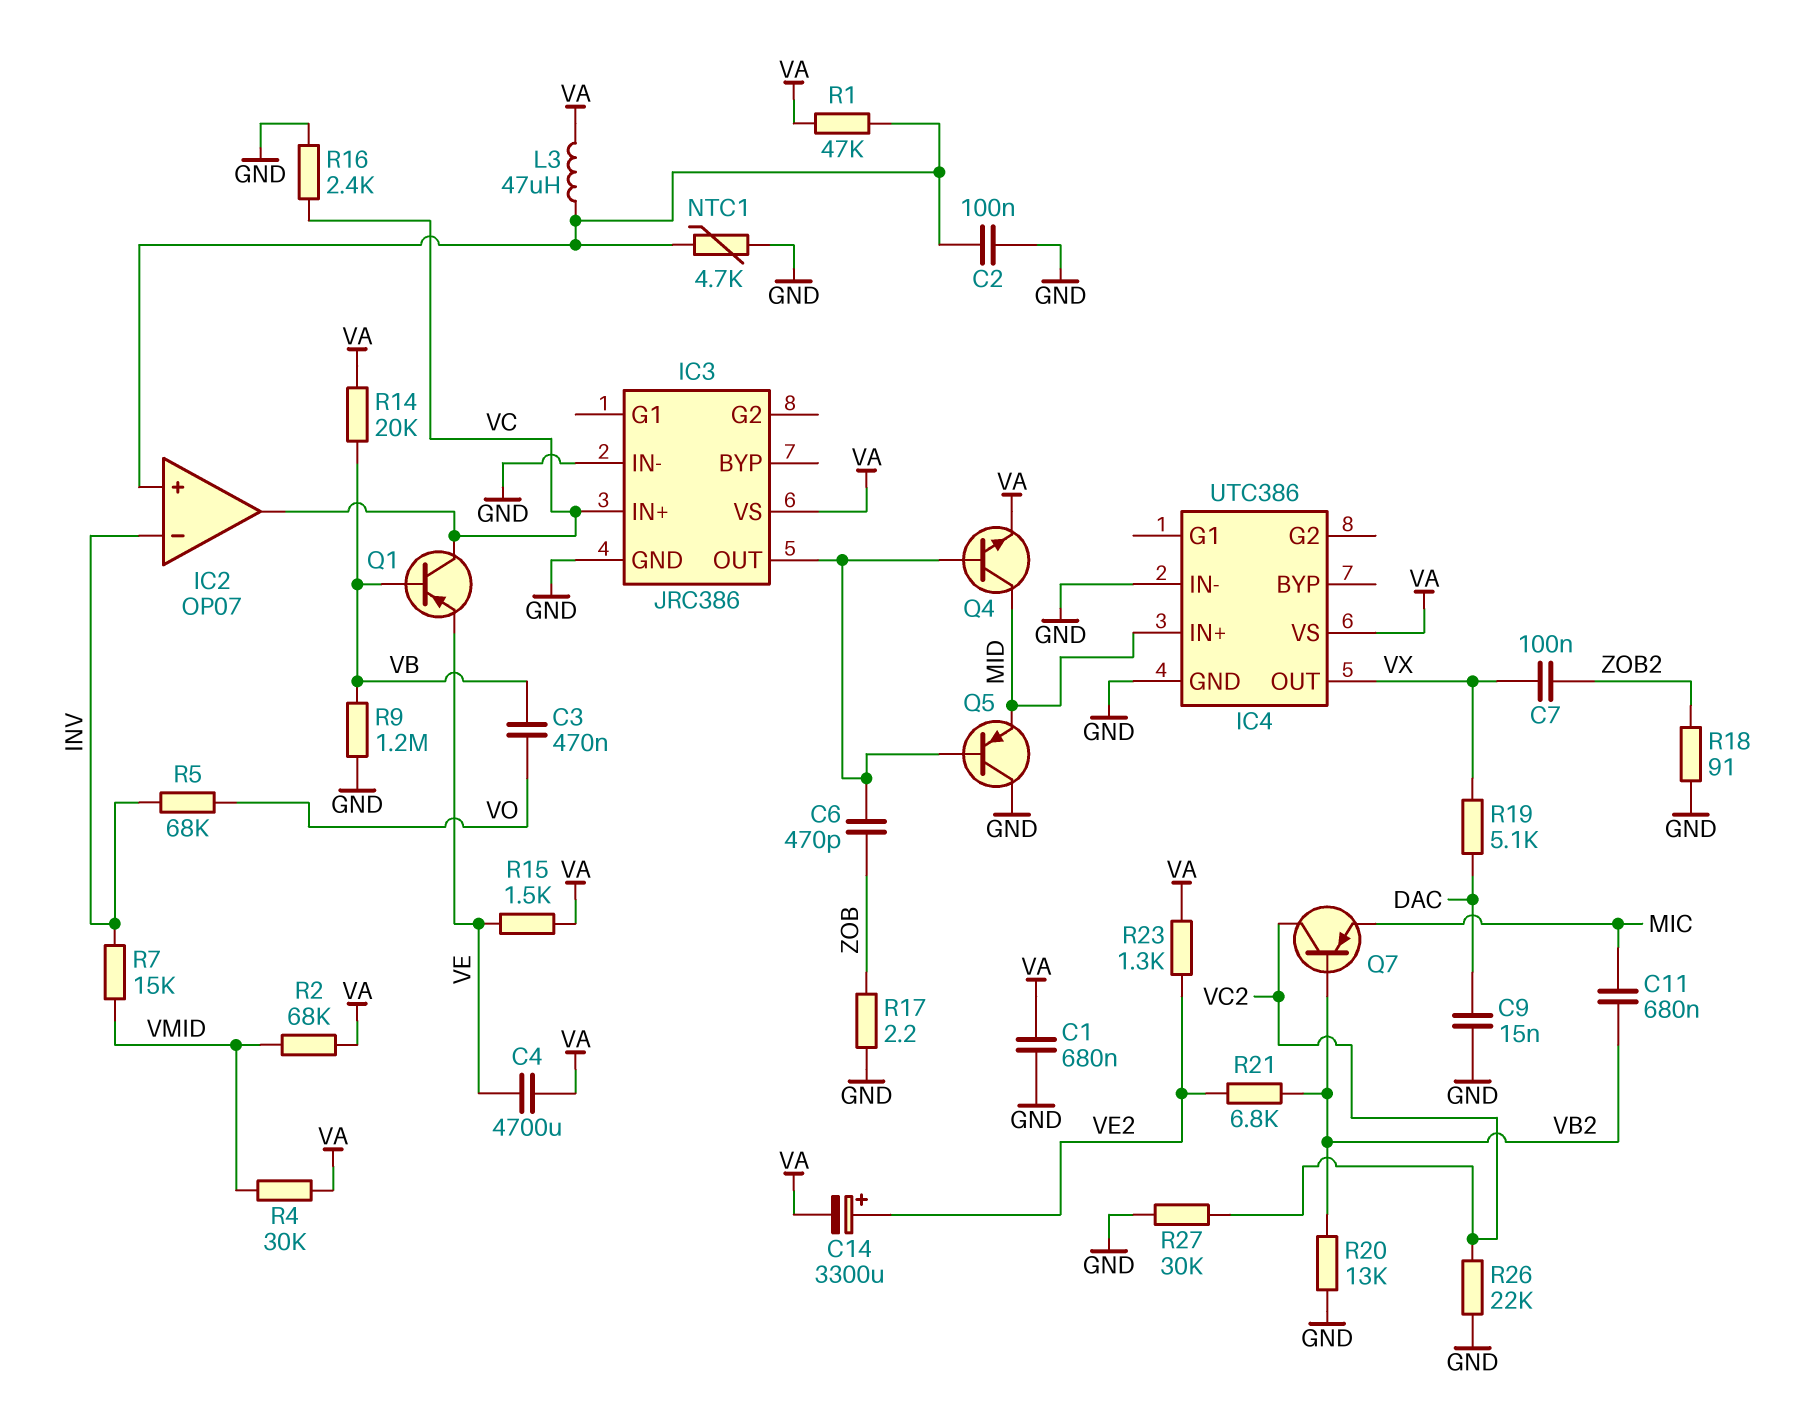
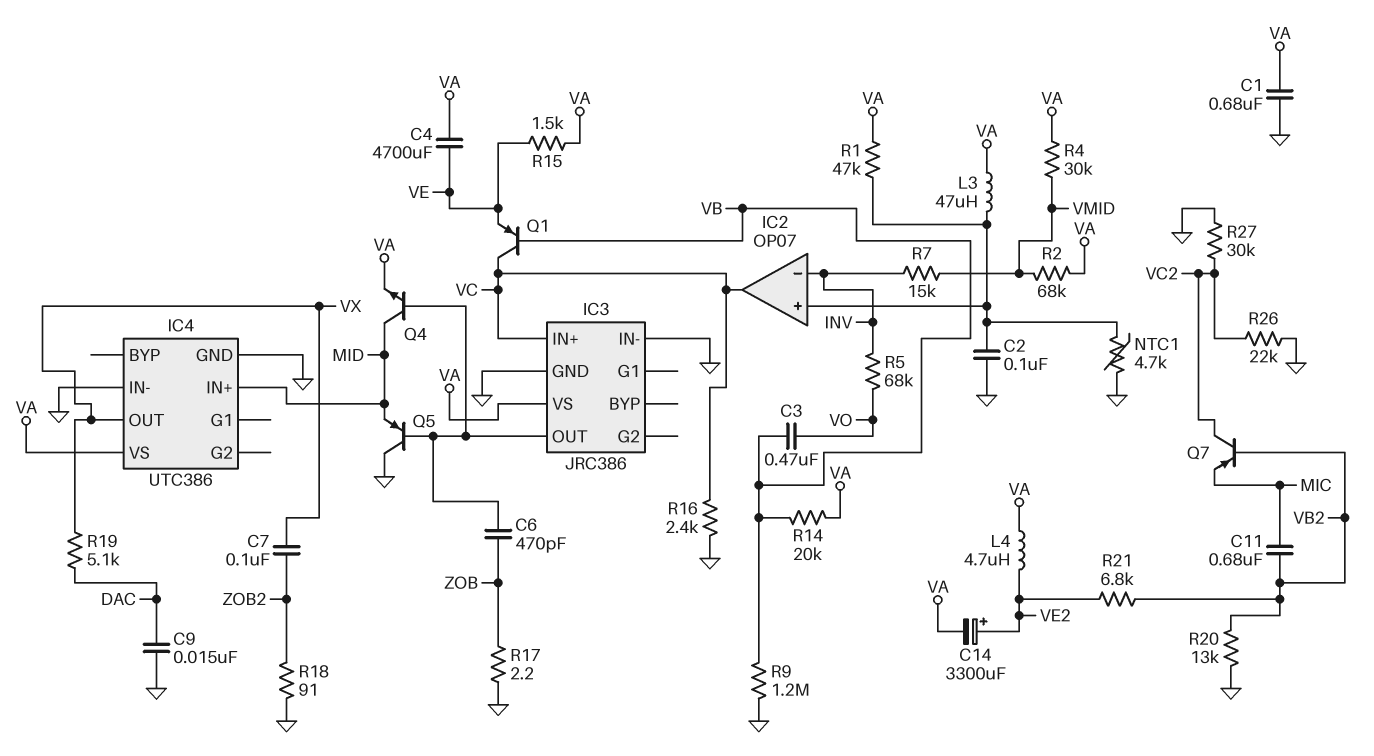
L4: none -> 4.7uH (VA, VE2)
R23: 1.3k (VA, VE2) -> none

